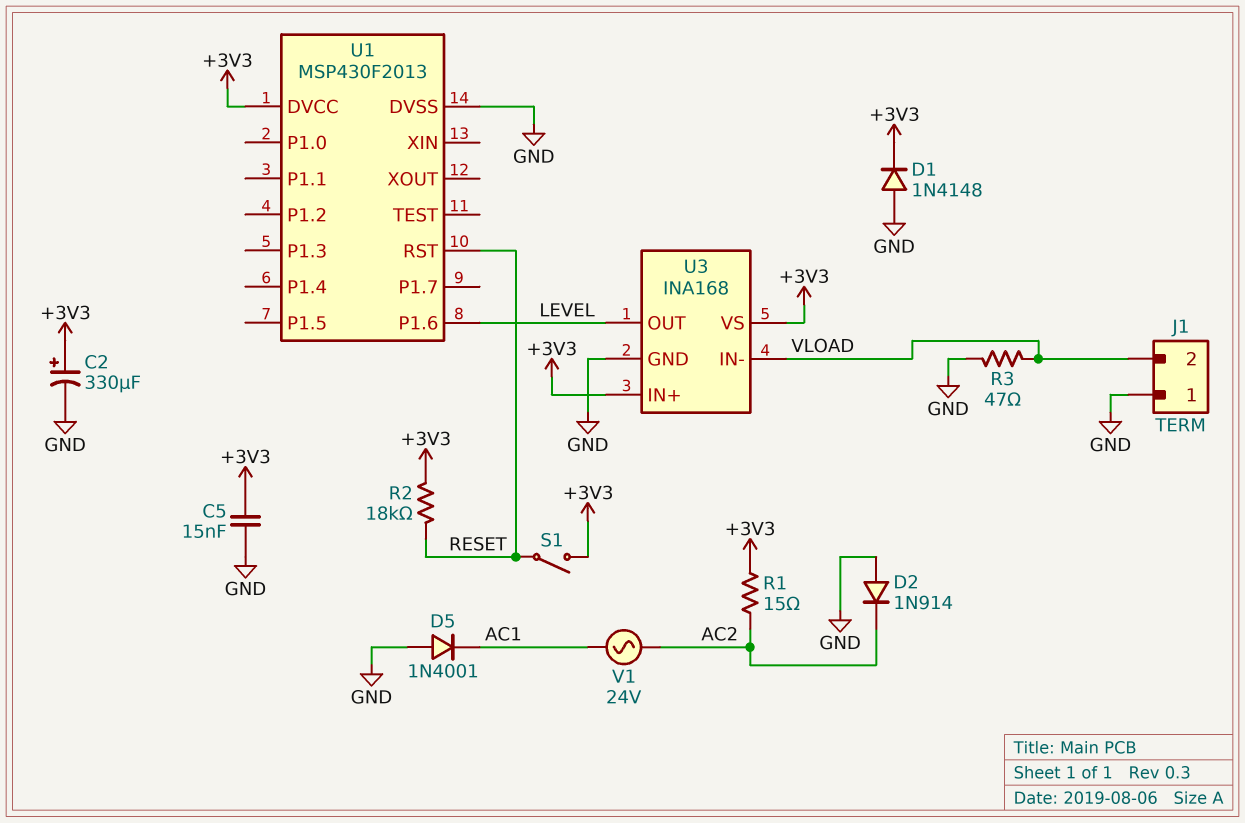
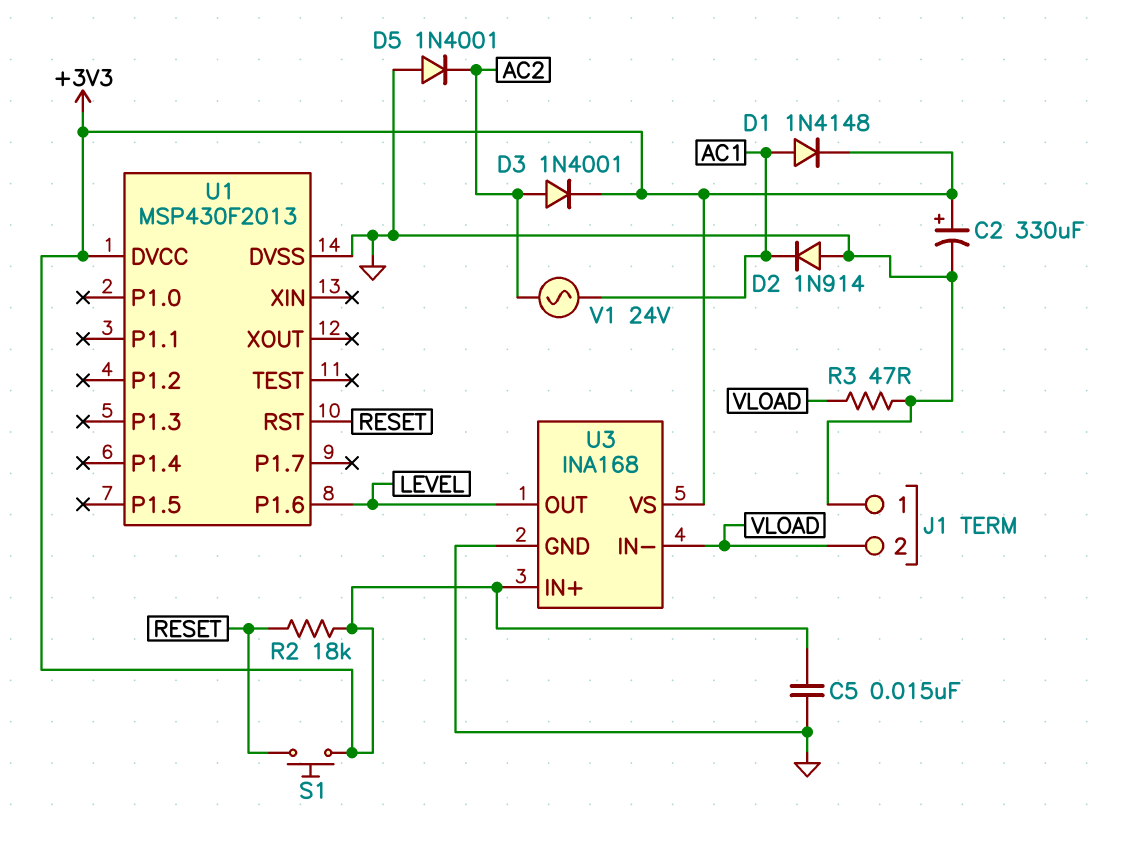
D1: diode 1N4148 (A GND, K +3V3) -> diode 1N4148 (A AC1, K +3V3)
D2: diode 1N914 (A GND, K AC2) -> diode 1N914 (A GND, K AC1)
D3: none -> diode 1N4001 (A AC2, K +3V3)
D5: diode 1N4001 (A GND, K AC1) -> diode 1N4001 (A GND, K AC2)
R1: 15 (+3V3, AC2) -> none
S1: switch (+3V3, RESET) -> button (+3V3, RESET)

